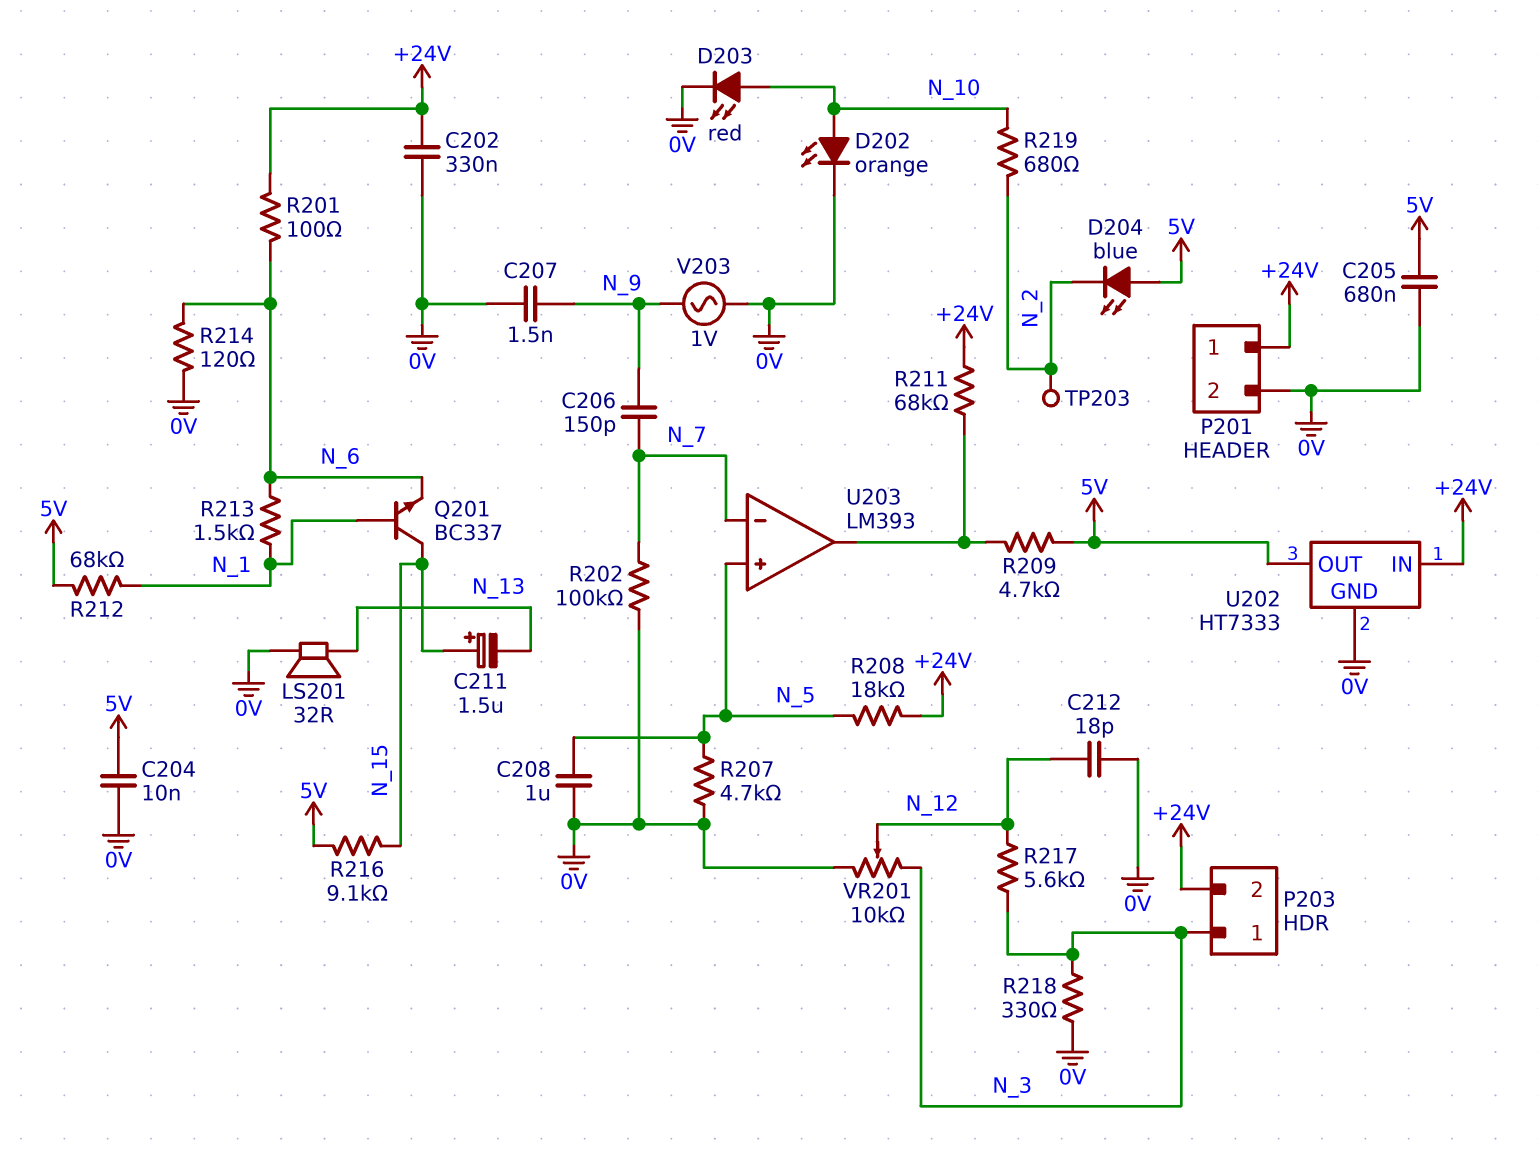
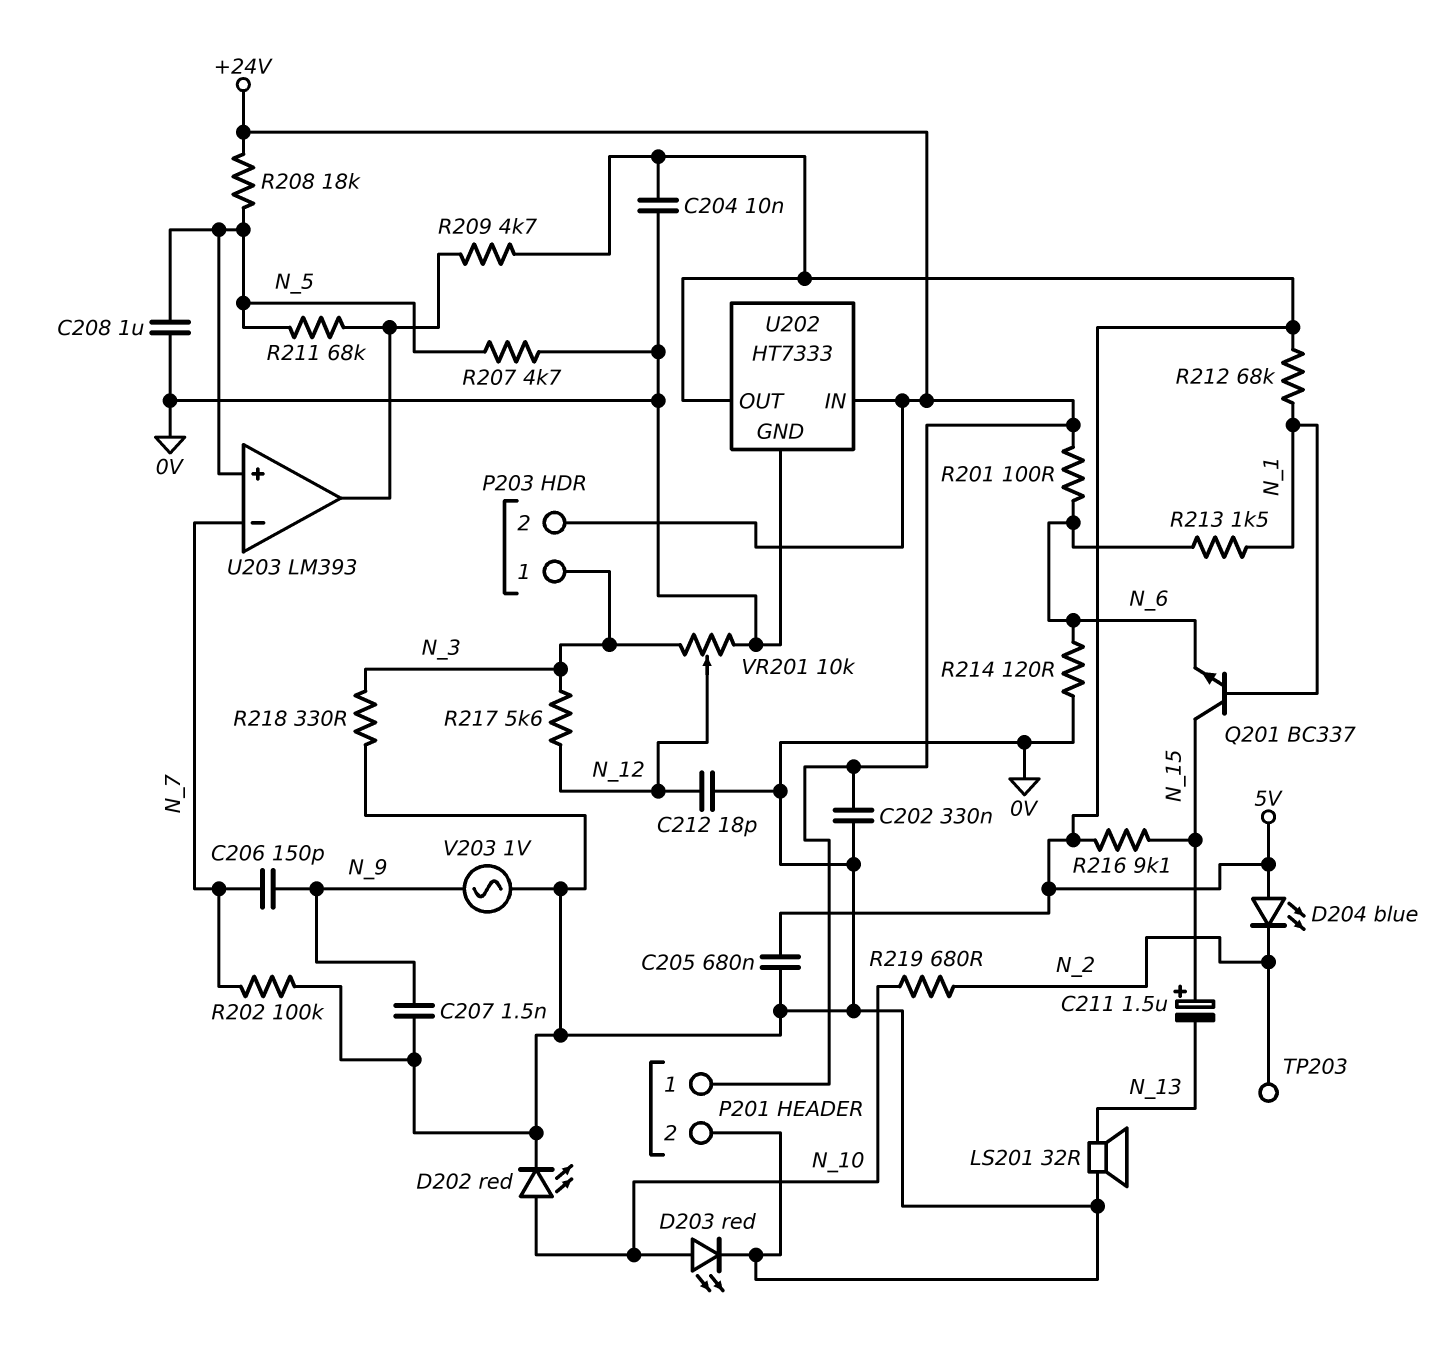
D202: LED orange (A N_10, K 0V) -> LED red (A N_10, K 0V)
R211: 68k (+24V, U203/out) -> 68k (N_5, U203/out)

